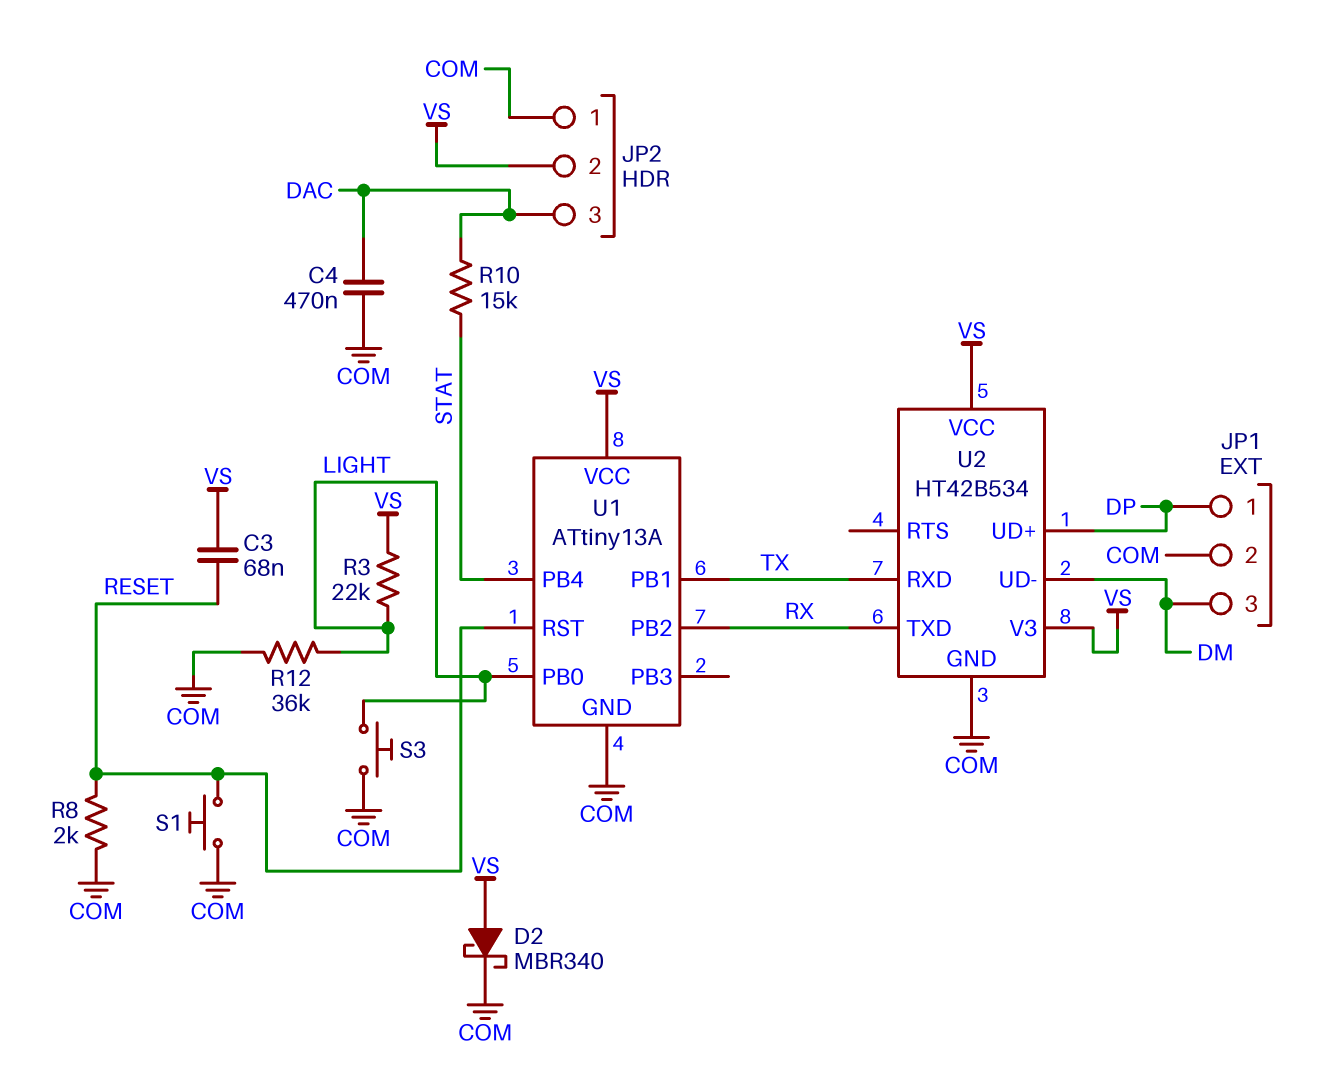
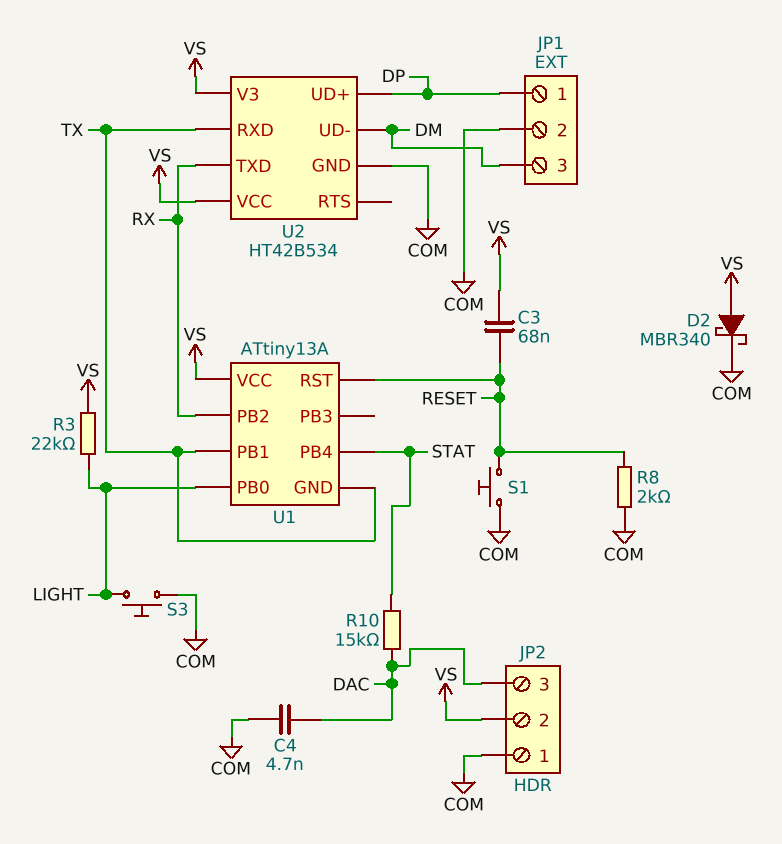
C4: 470nF (COM, DAC) -> 4.7nF (COM, DAC)
R12: 36k (COM, LIGHT) -> none
U1 pin GND: COM -> TX

